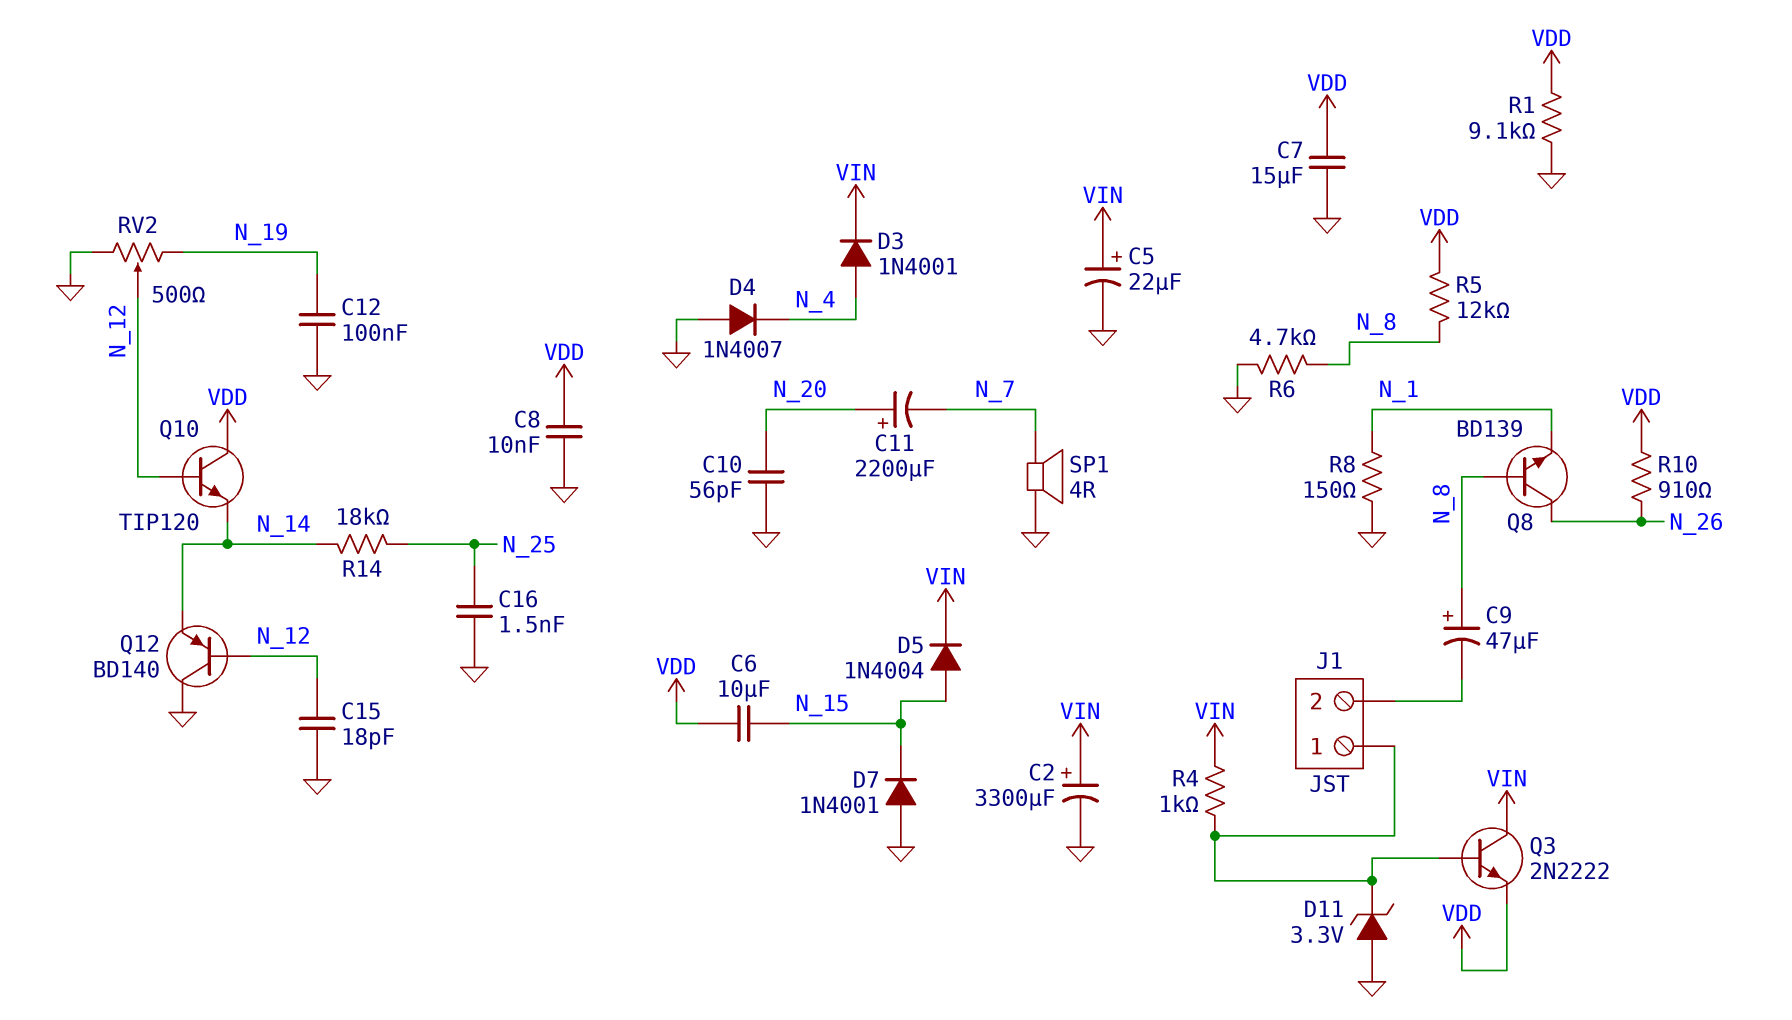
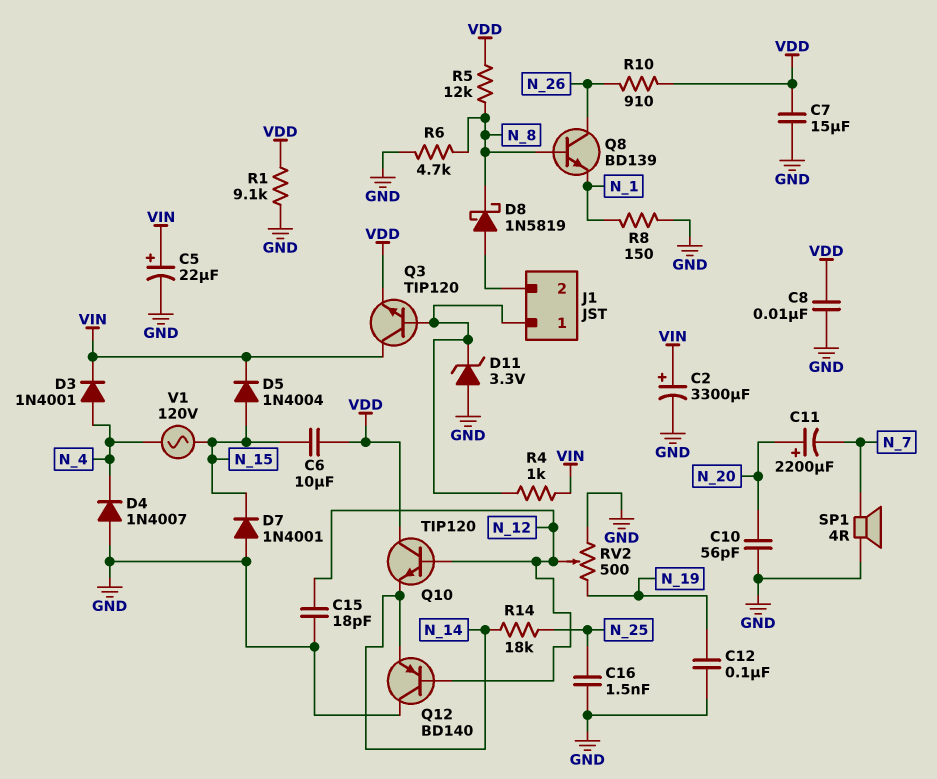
C9: 47uF (plus N_8, minus J1/2) -> none
D8: none -> schottky 1N5819 (A J1/2, K N_8)
Q3: NPN 2N2222 (B J1/1, C VIN, E VDD) -> NPN TIP120 (B J1/1, C VIN, E VDD)
V1: none -> AC 120V (N_4, N_15)

